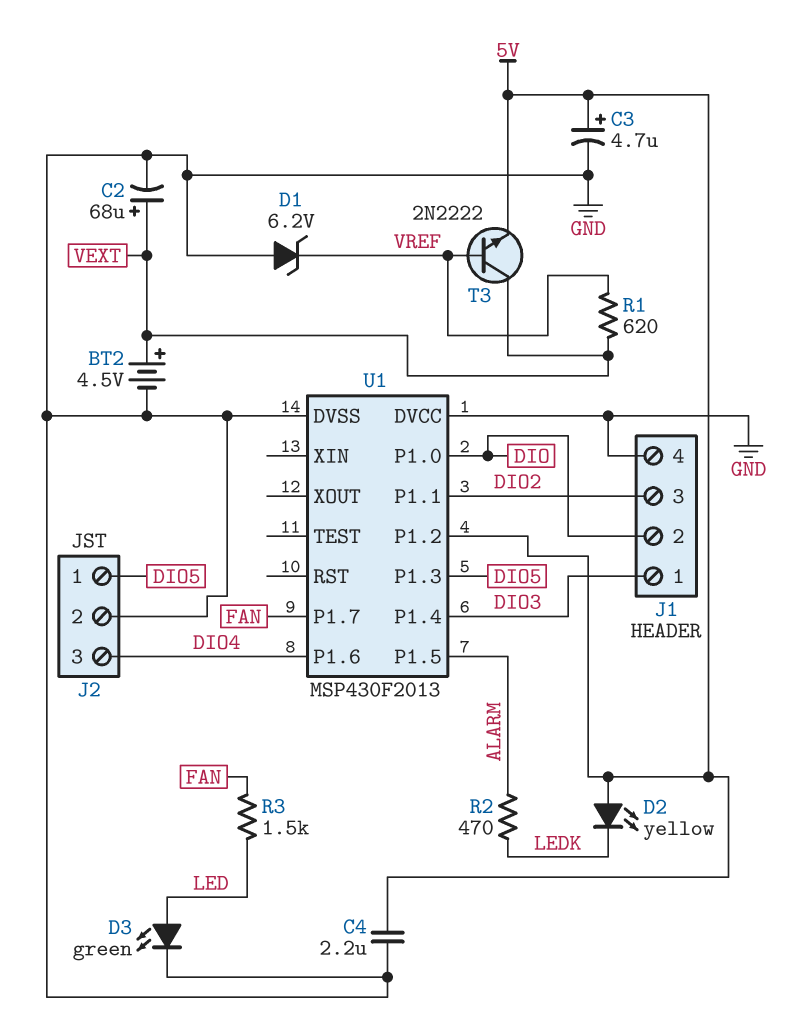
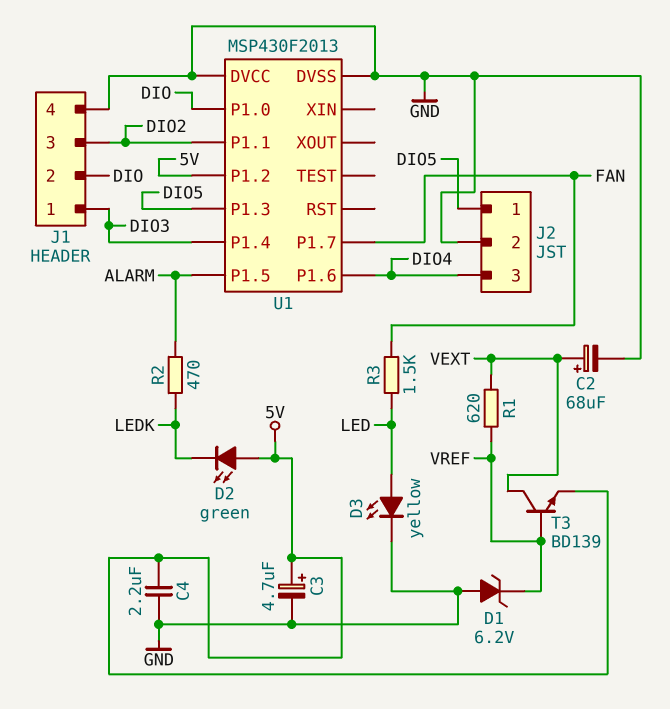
BT2: 4.5V (plus VEXT, minus GND) -> none
D2: LED yellow (A 5V, K LEDK) -> LED green (A 5V, K LEDK)
D3: LED green (A LED, K GND) -> LED yellow (A LED, K GND)
T3: NPN 2N2222 (B VREF, C VEXT, E 5V) -> NPN BD139 (B VREF, C VEXT, E 5V)

